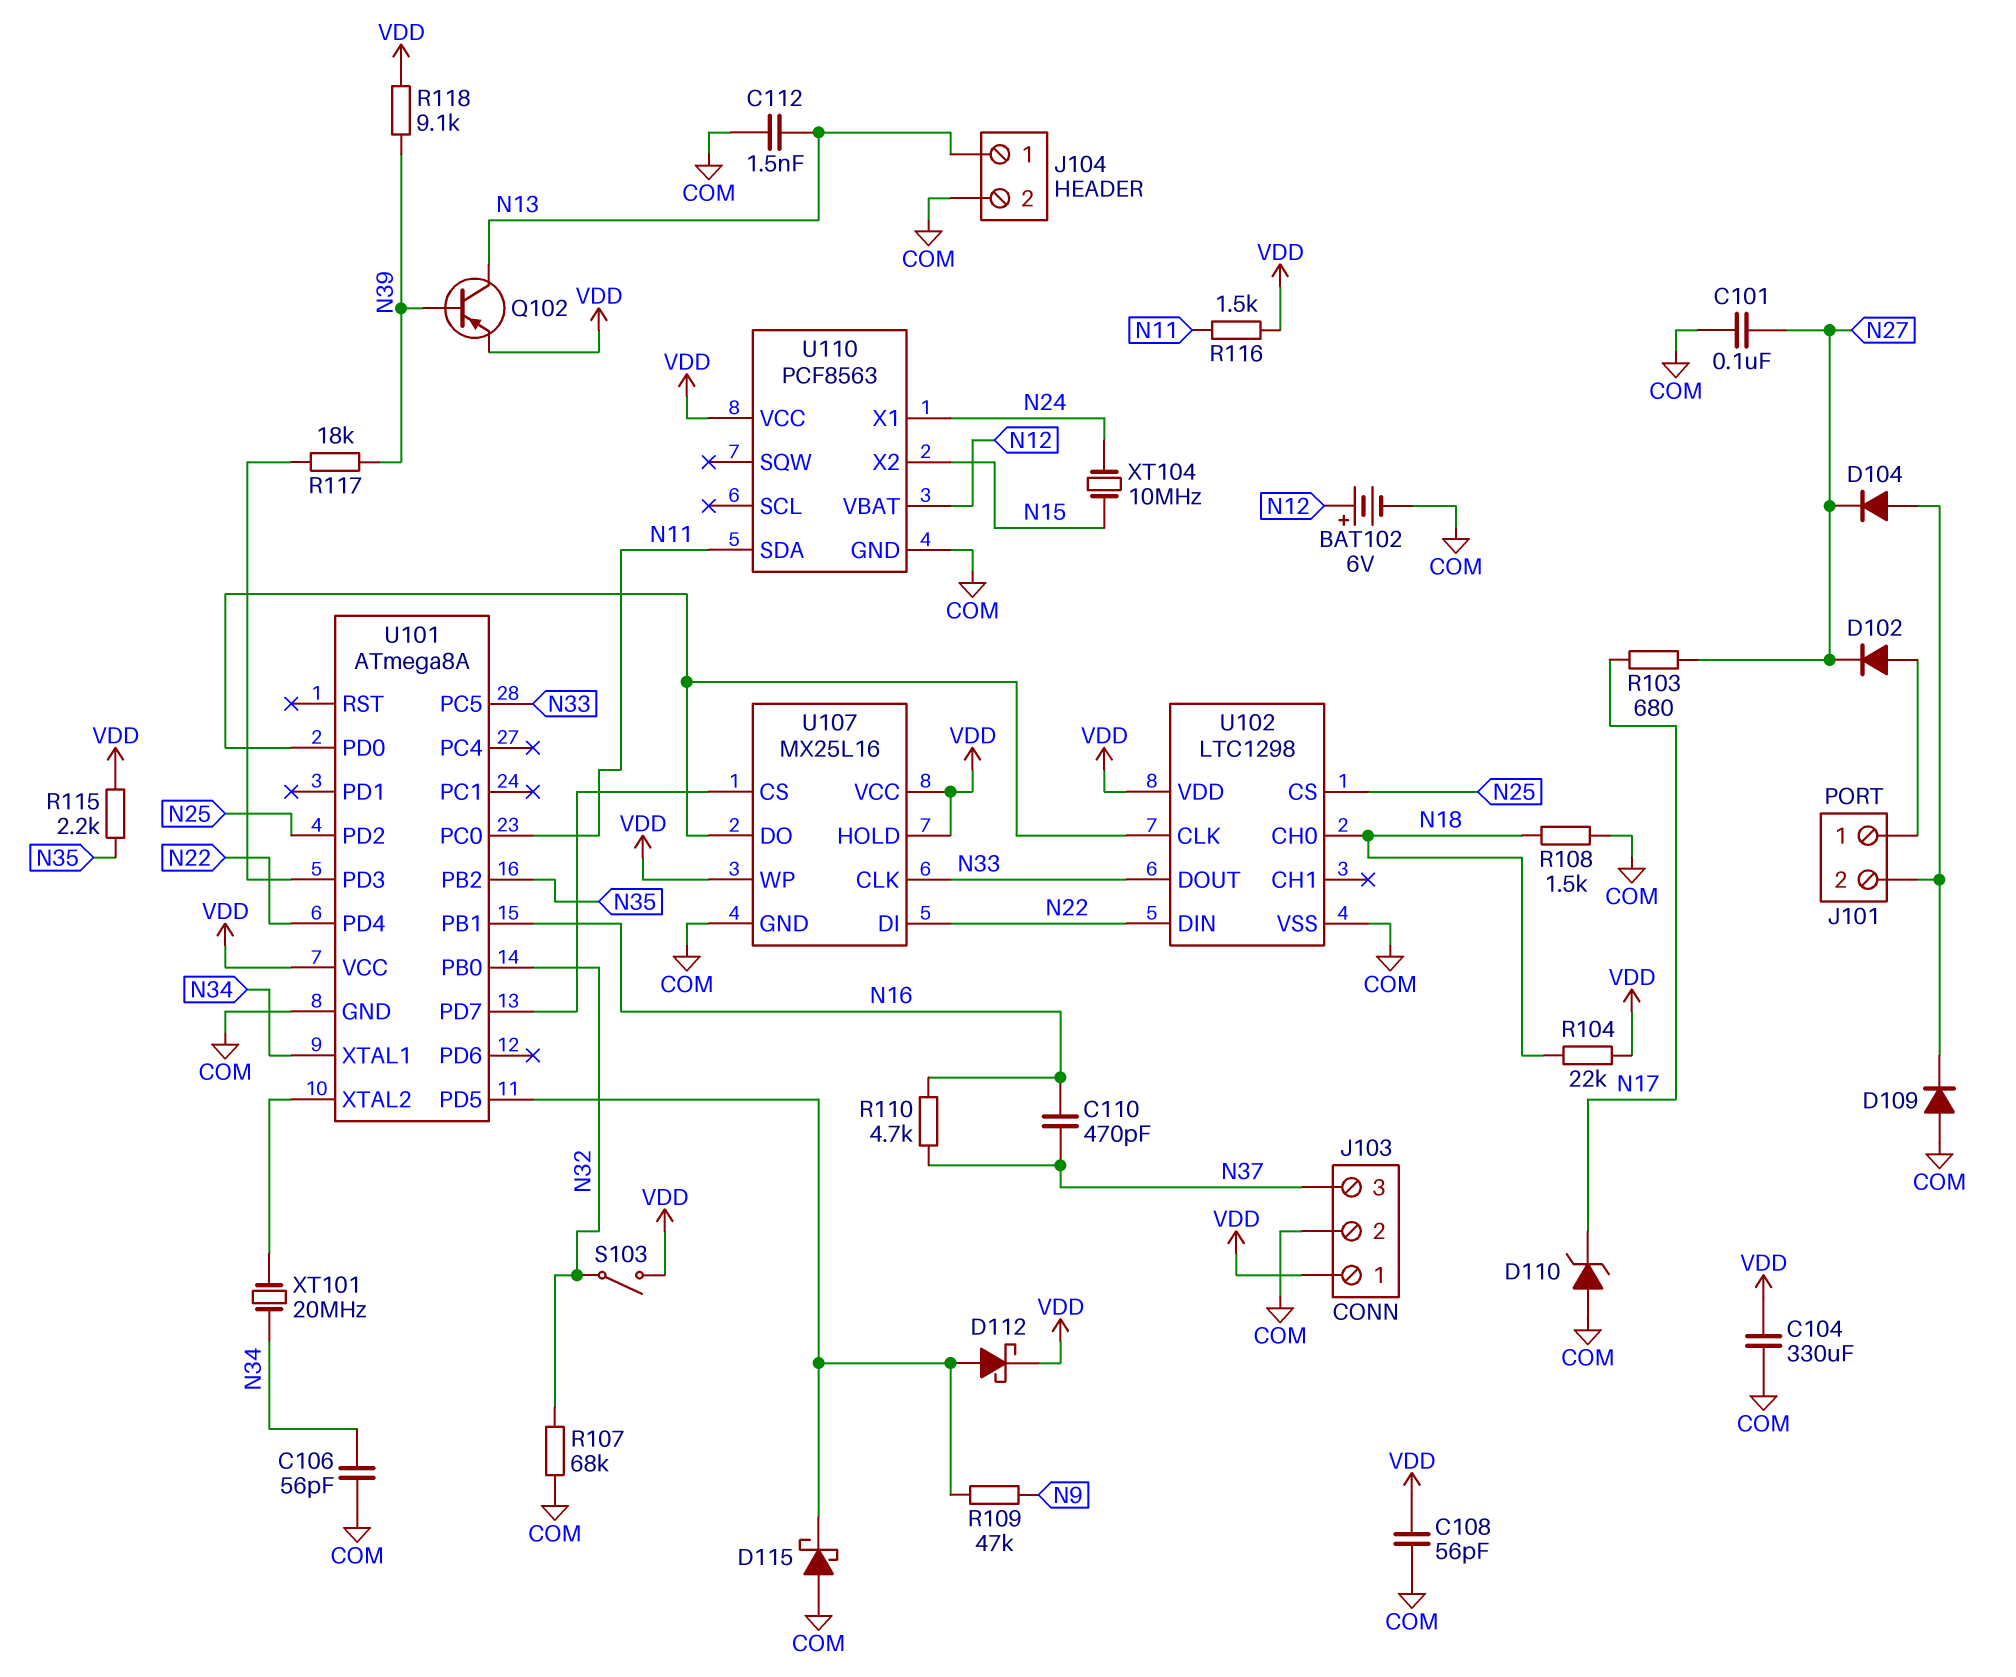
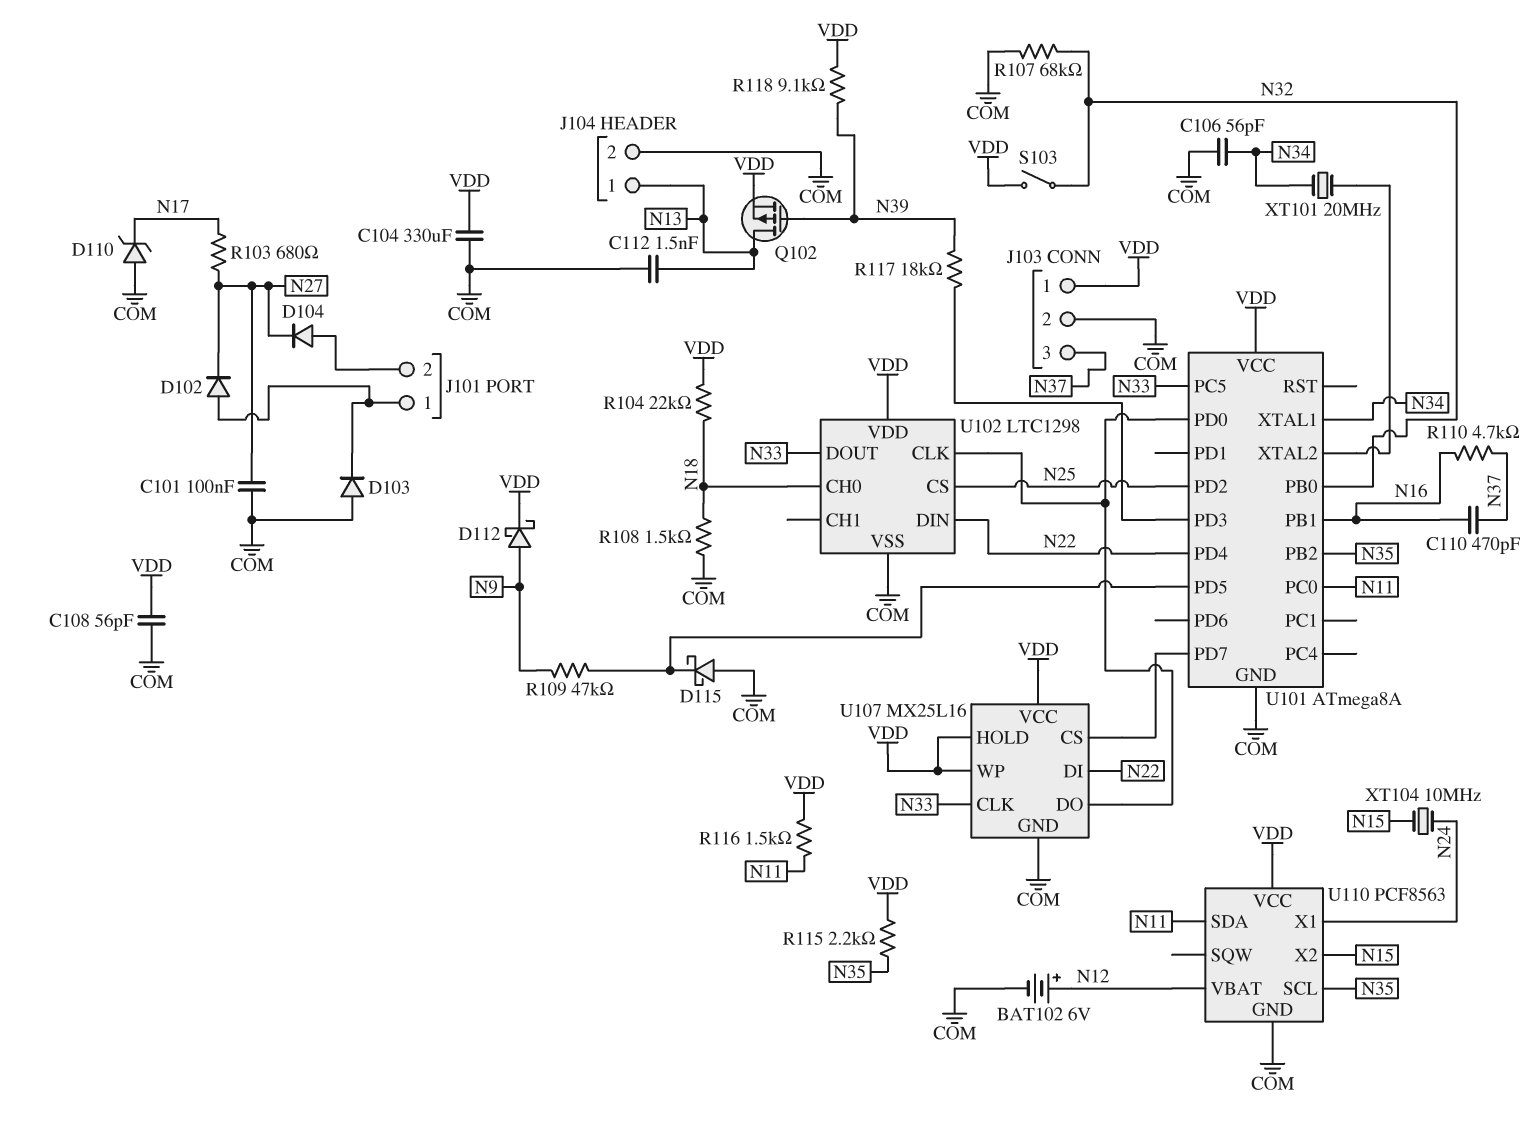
D103: none -> diode (A COM, K J101/1)
D109: diode (A COM, K J101/2) -> none
D112: schottky (A U101/PD5, K VDD) -> schottky (A N9, K VDD)
Q102: PNP (B N39, C N13, E VDD) -> PMOS (G N39, D N13, S VDD)
U110 pin SCL: none -> N35

